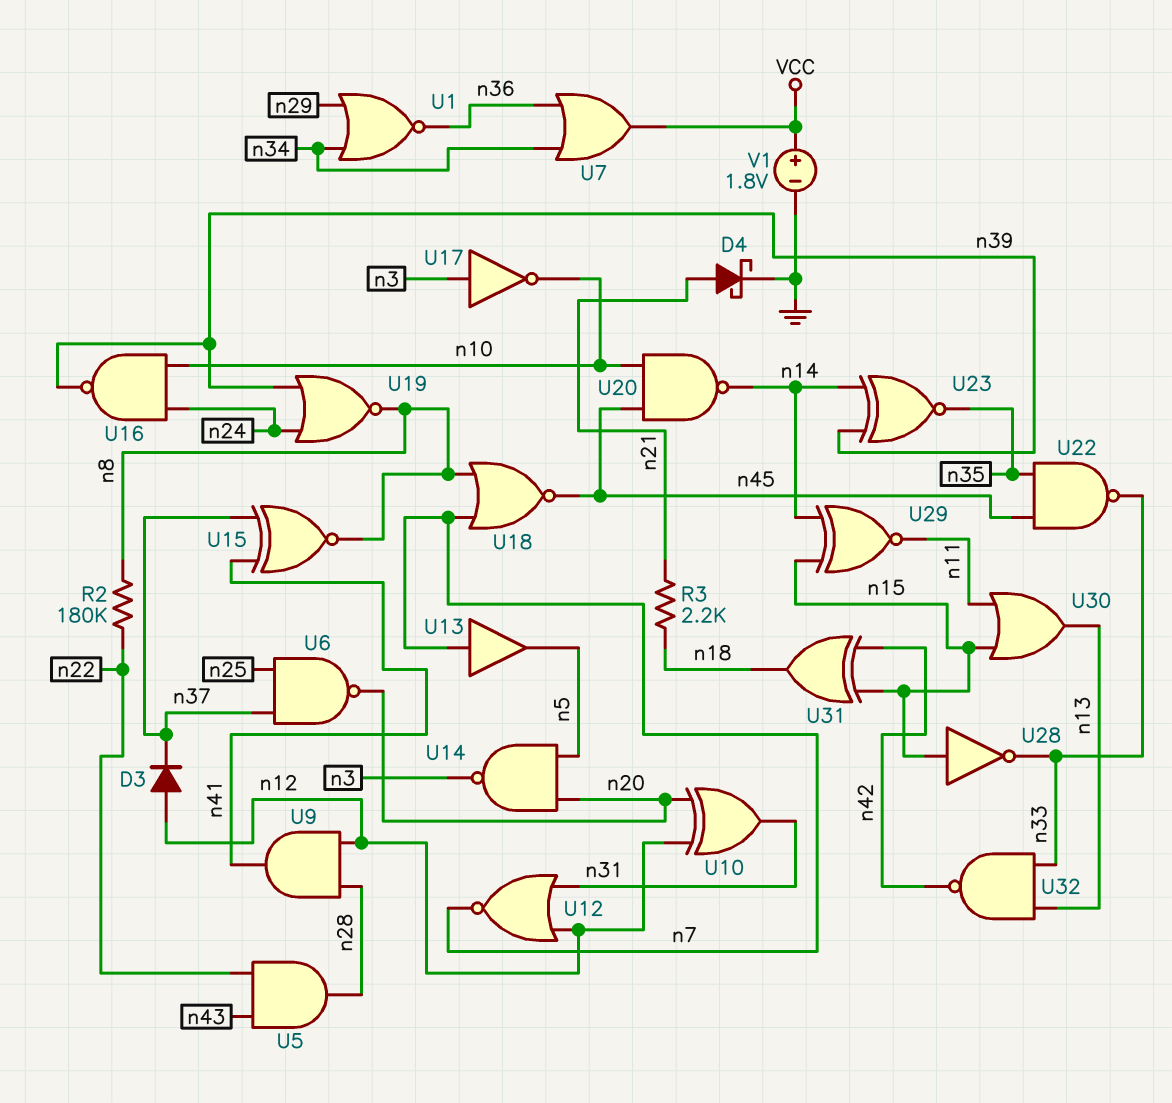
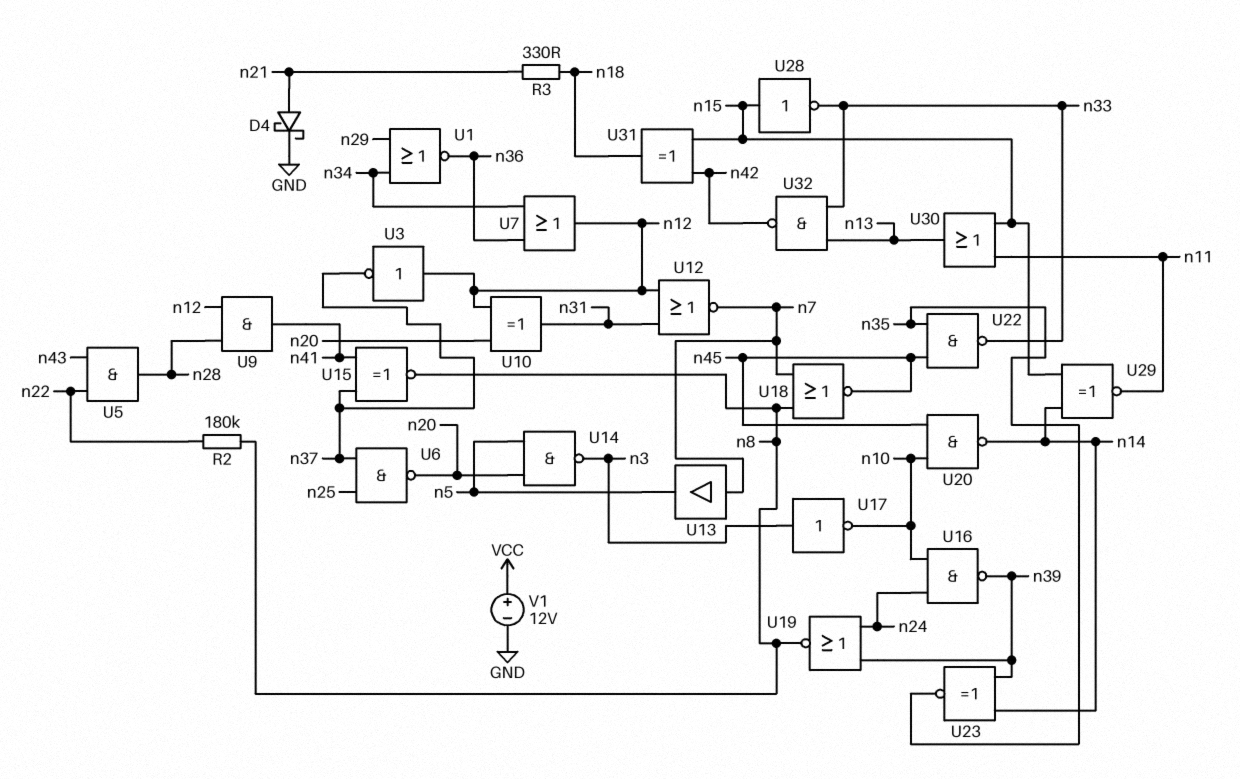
D3: diode (A n12, K n37) -> none
R3: 2.2k (n18, n21) -> 330 (n18, n21)
U3: none -> NOT (in n12, out n37)
U7: OR (in n34, in n36, out VCC) -> OR (in n34, in n36, out n12)
V1: 1.8V (plus VCC, minus GND) -> 12V (plus VCC, minus GND)

